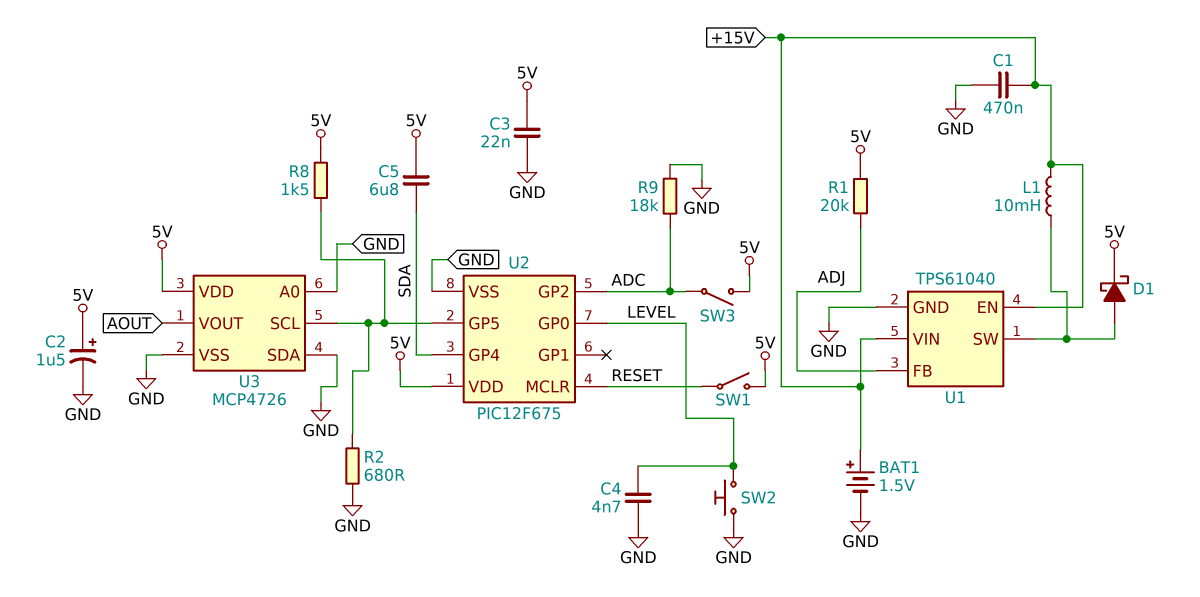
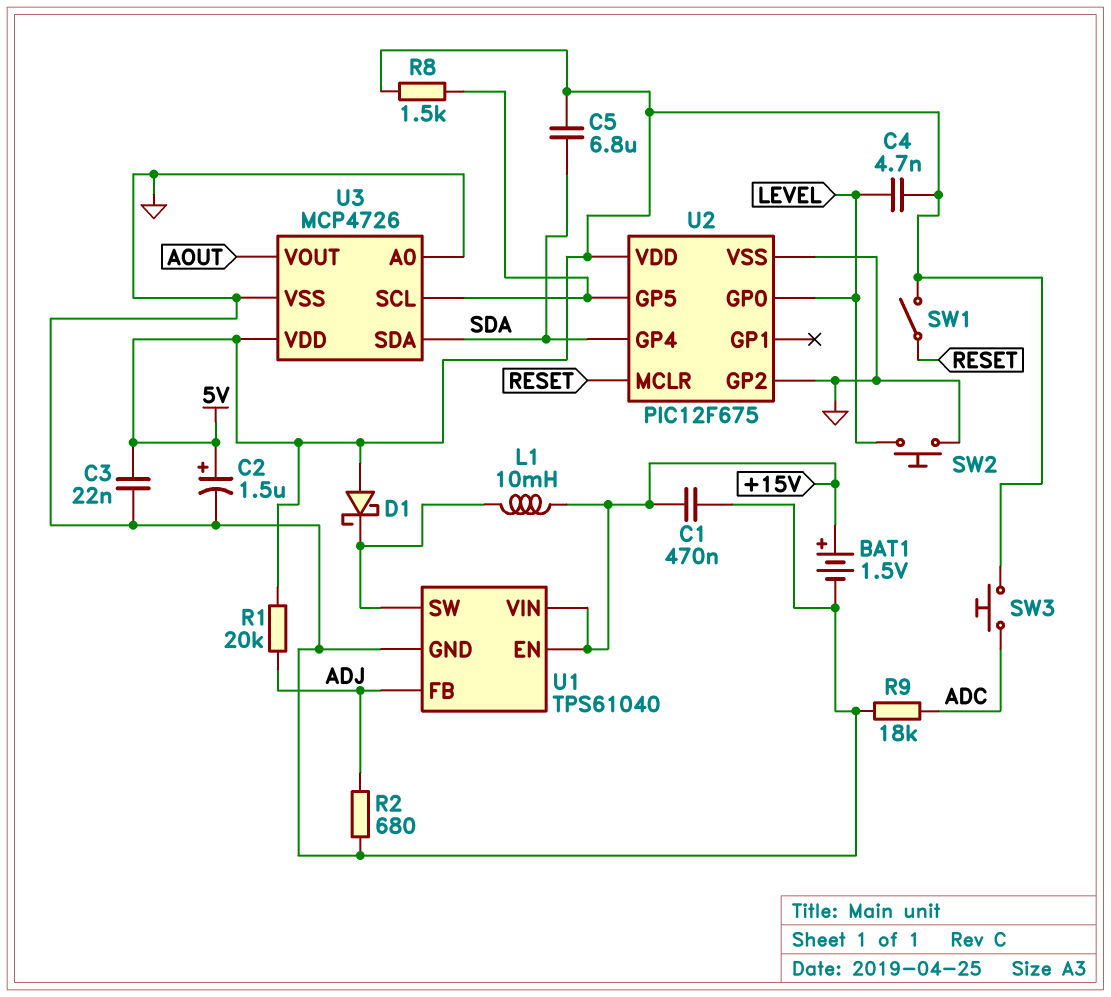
C4: 4.7nF (GND, LEVEL) -> 4.7nF (5V, LEVEL)
D1: schottky (A U1/SW, K 5V) -> schottky (A 5V, K U1/SW)
R2: 680 (GND, U2/GP5) -> 680 (ADJ, GND)
SW3: switch (5V, ADC) -> button (5V, ADC)
U2 pin GP2: ADC -> GND
U3 pin SDA: GND -> SDA

